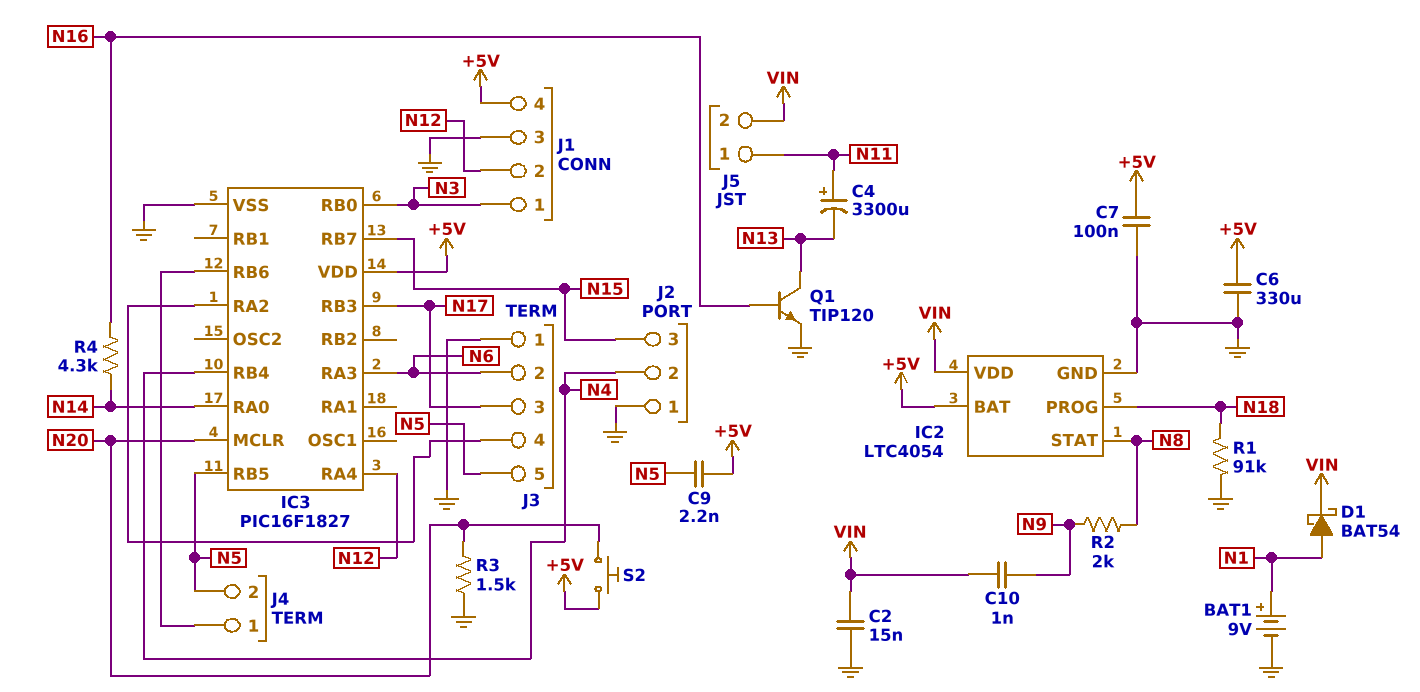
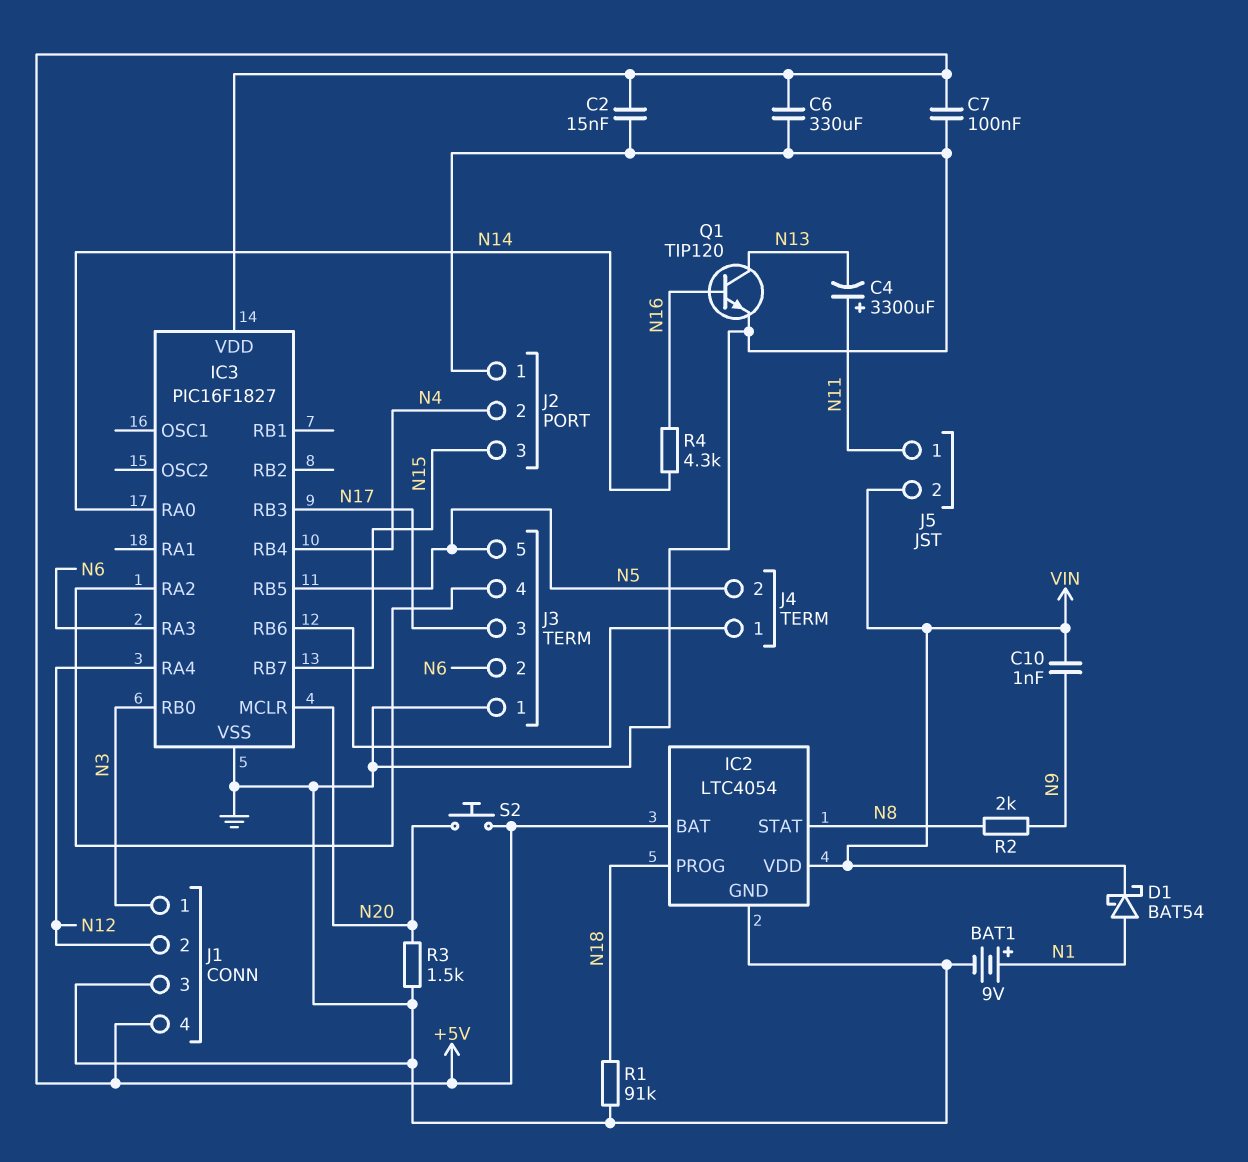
C2: 15nF (GND, VIN) -> 15nF (+5V, GND)
C9: 2.2nF (+5V, N5) -> none

